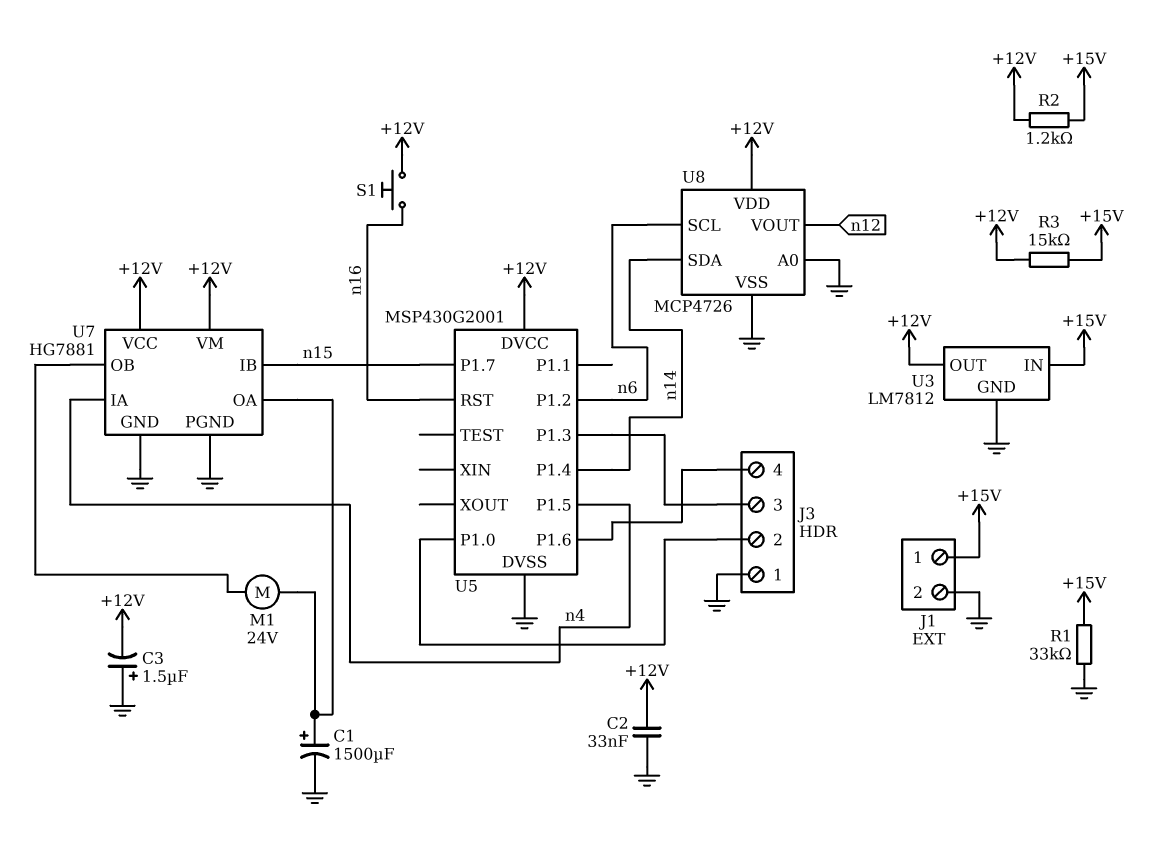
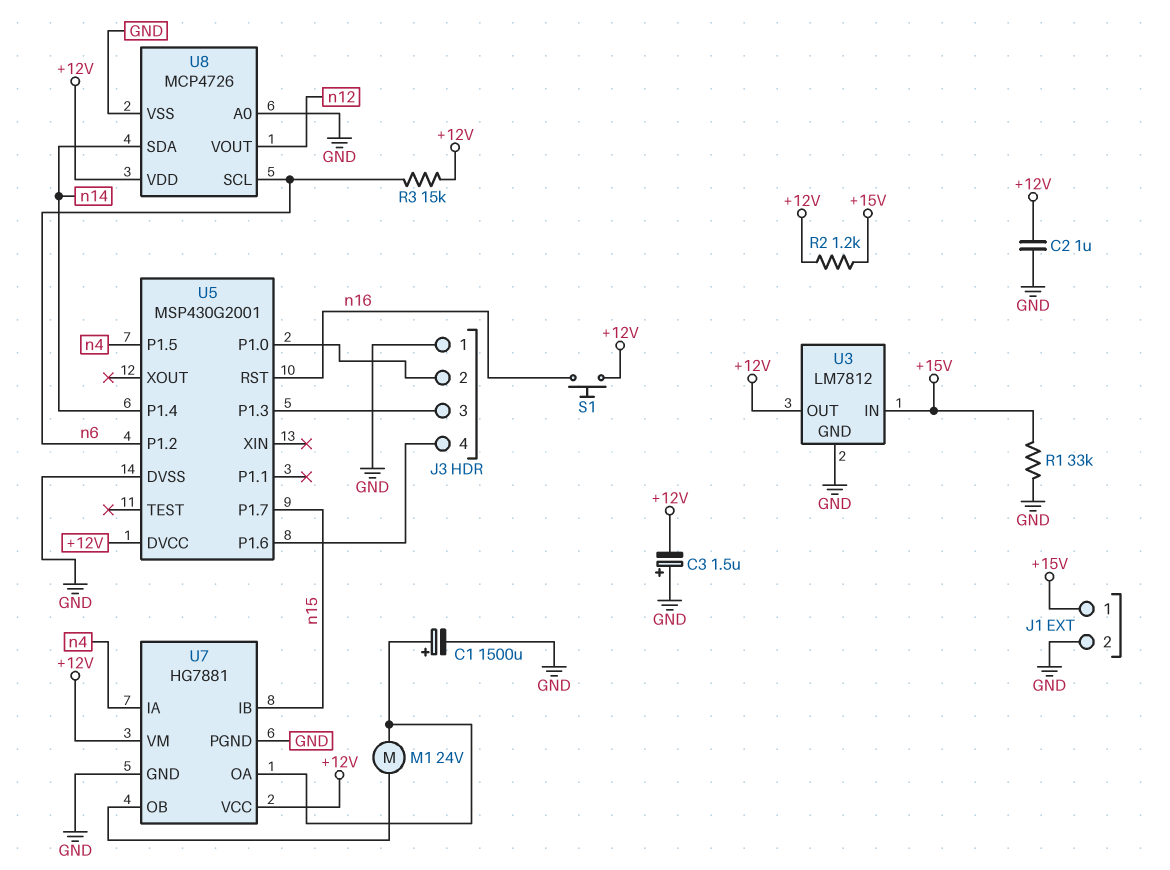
C2: 33nF (+12V, GND) -> 1uF (+12V, GND)
R3: 15k (+12V, +15V) -> 15k (+12V, n6)

